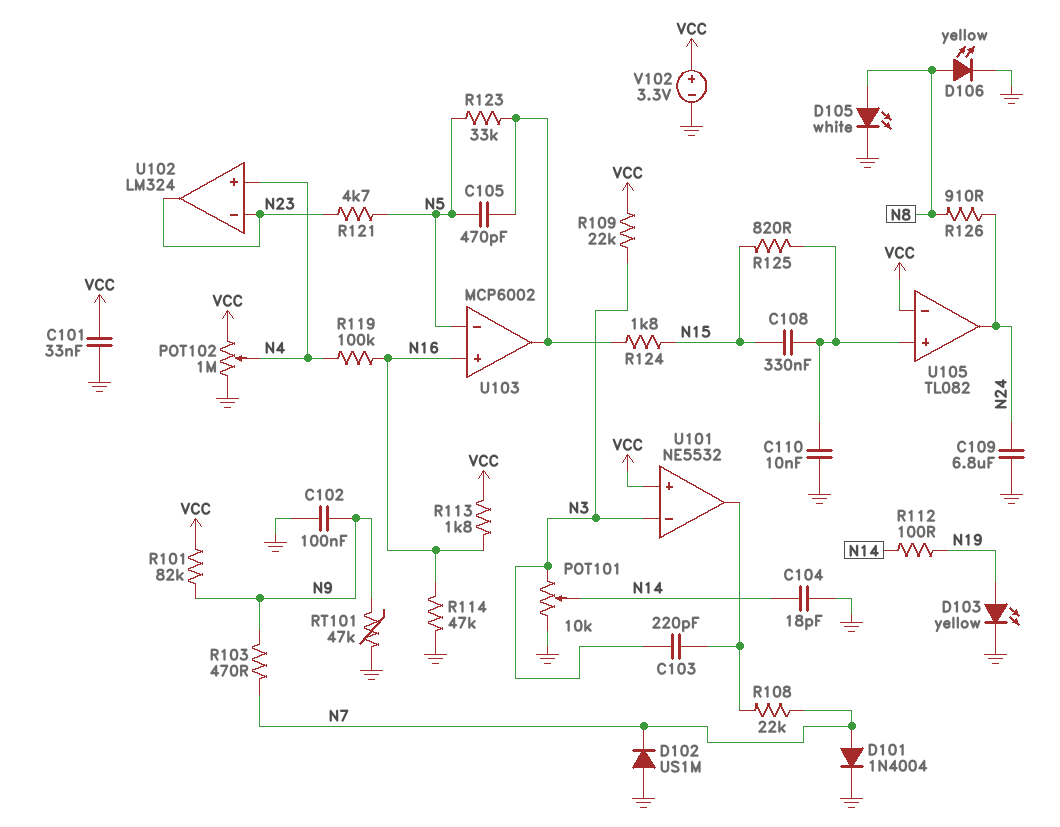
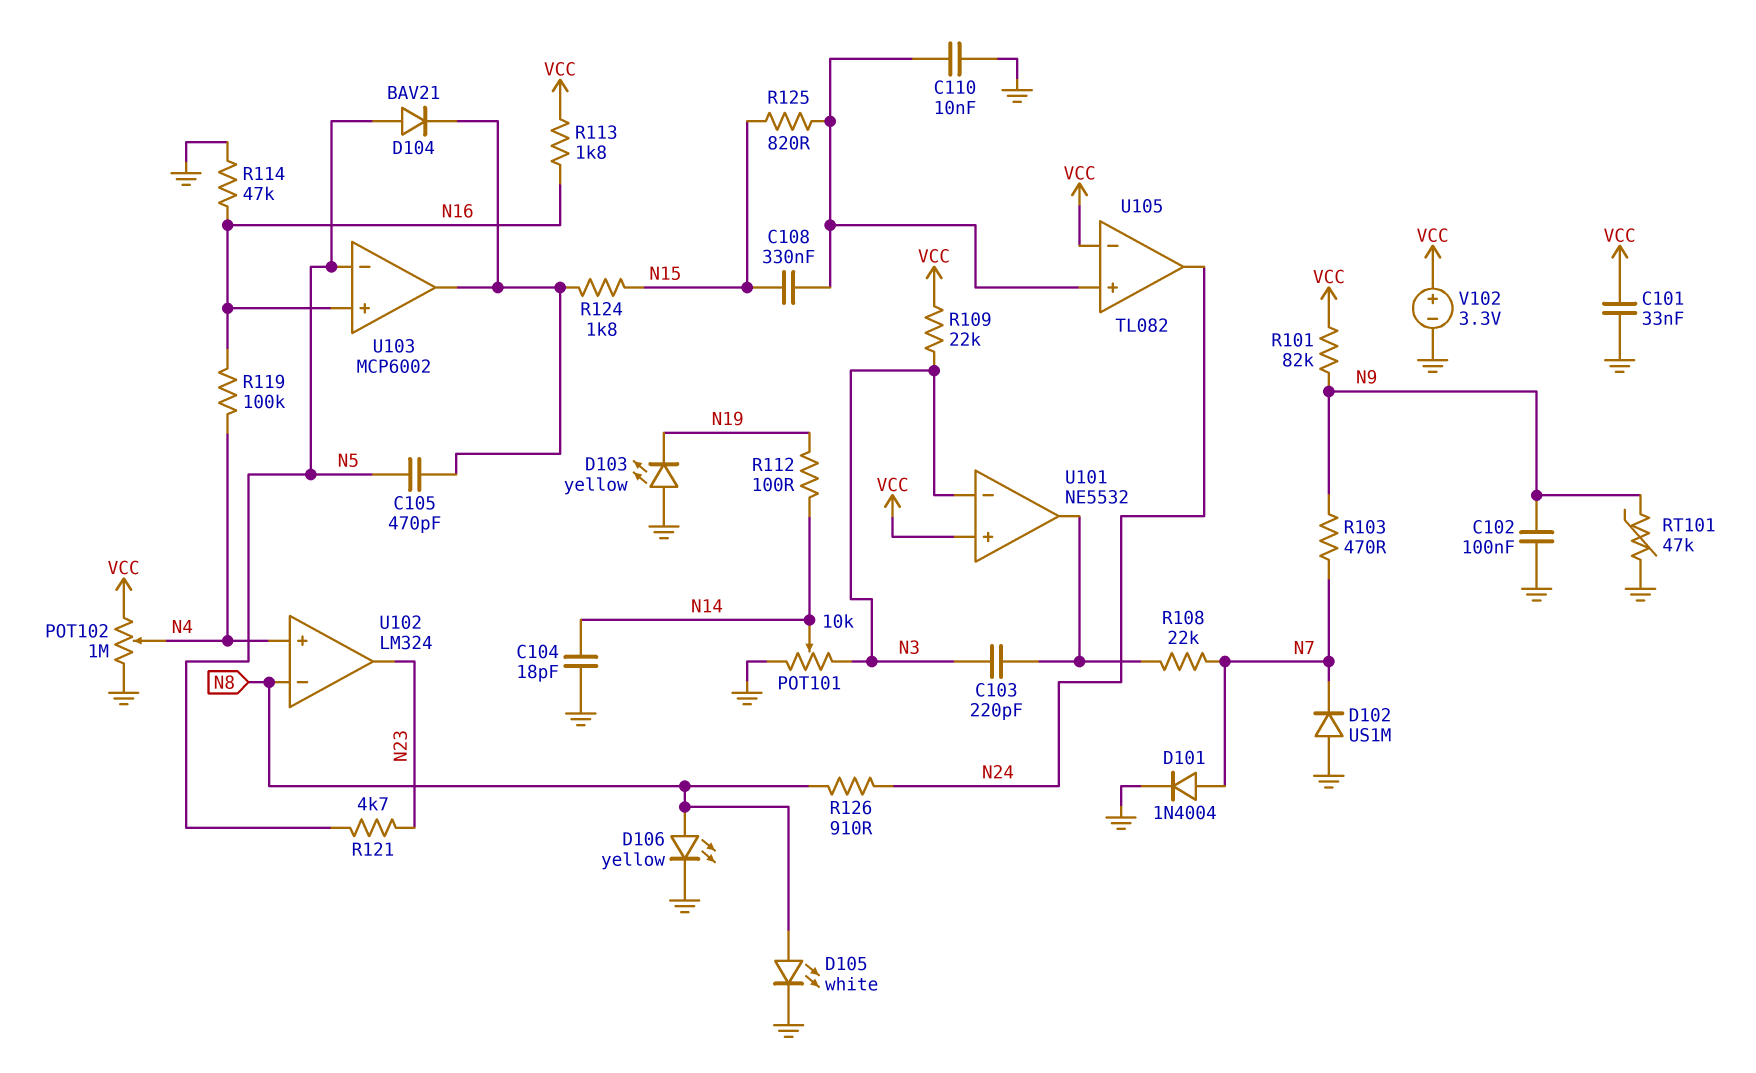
C109: 6.8uF (GND, N24) -> none
D103: LED yellow (A N19, K GND) -> LED yellow (A GND, K N19)
D104: none -> diode BAV21 (A N5, K U103/out)
R123: 33k (N5, U103/out) -> none
U102 pin in-: N23 -> N8

